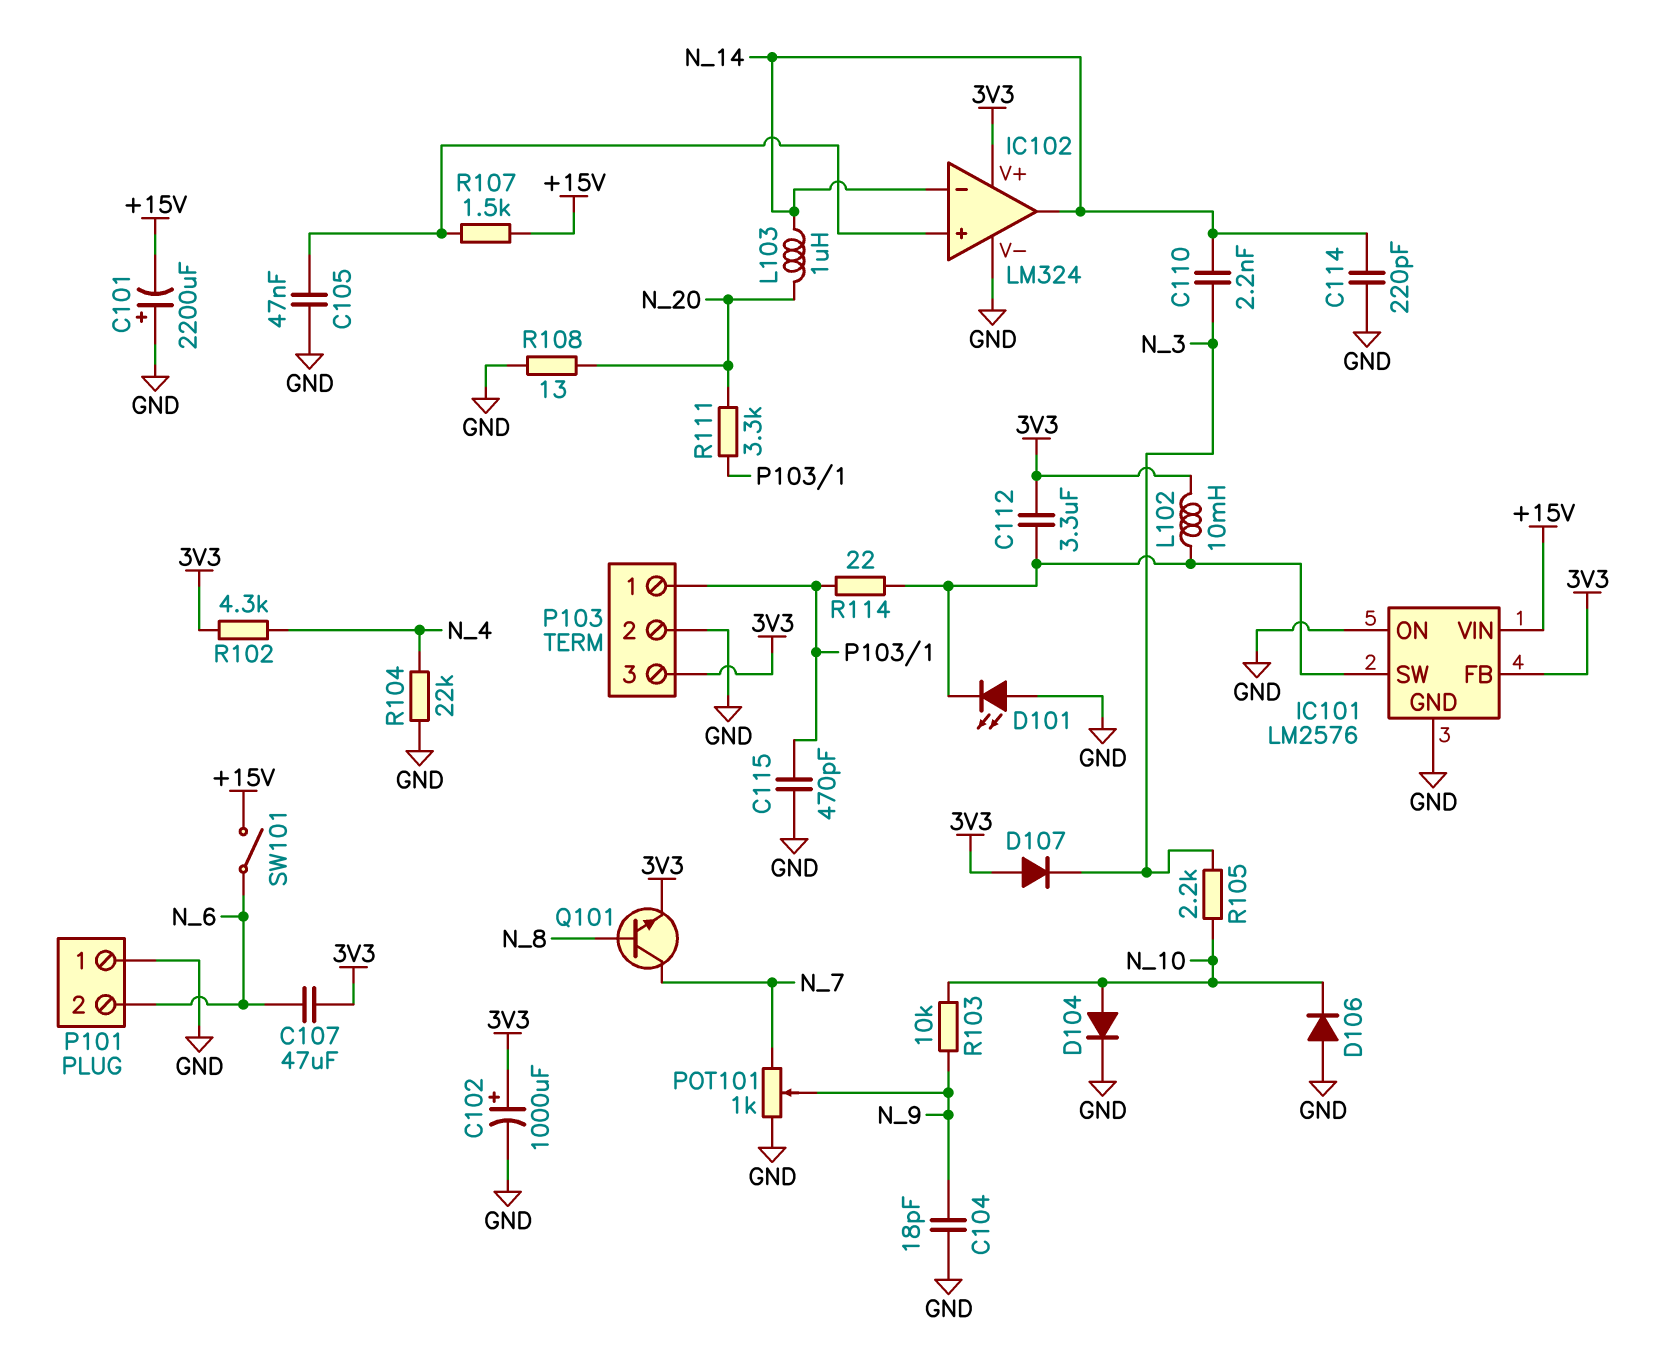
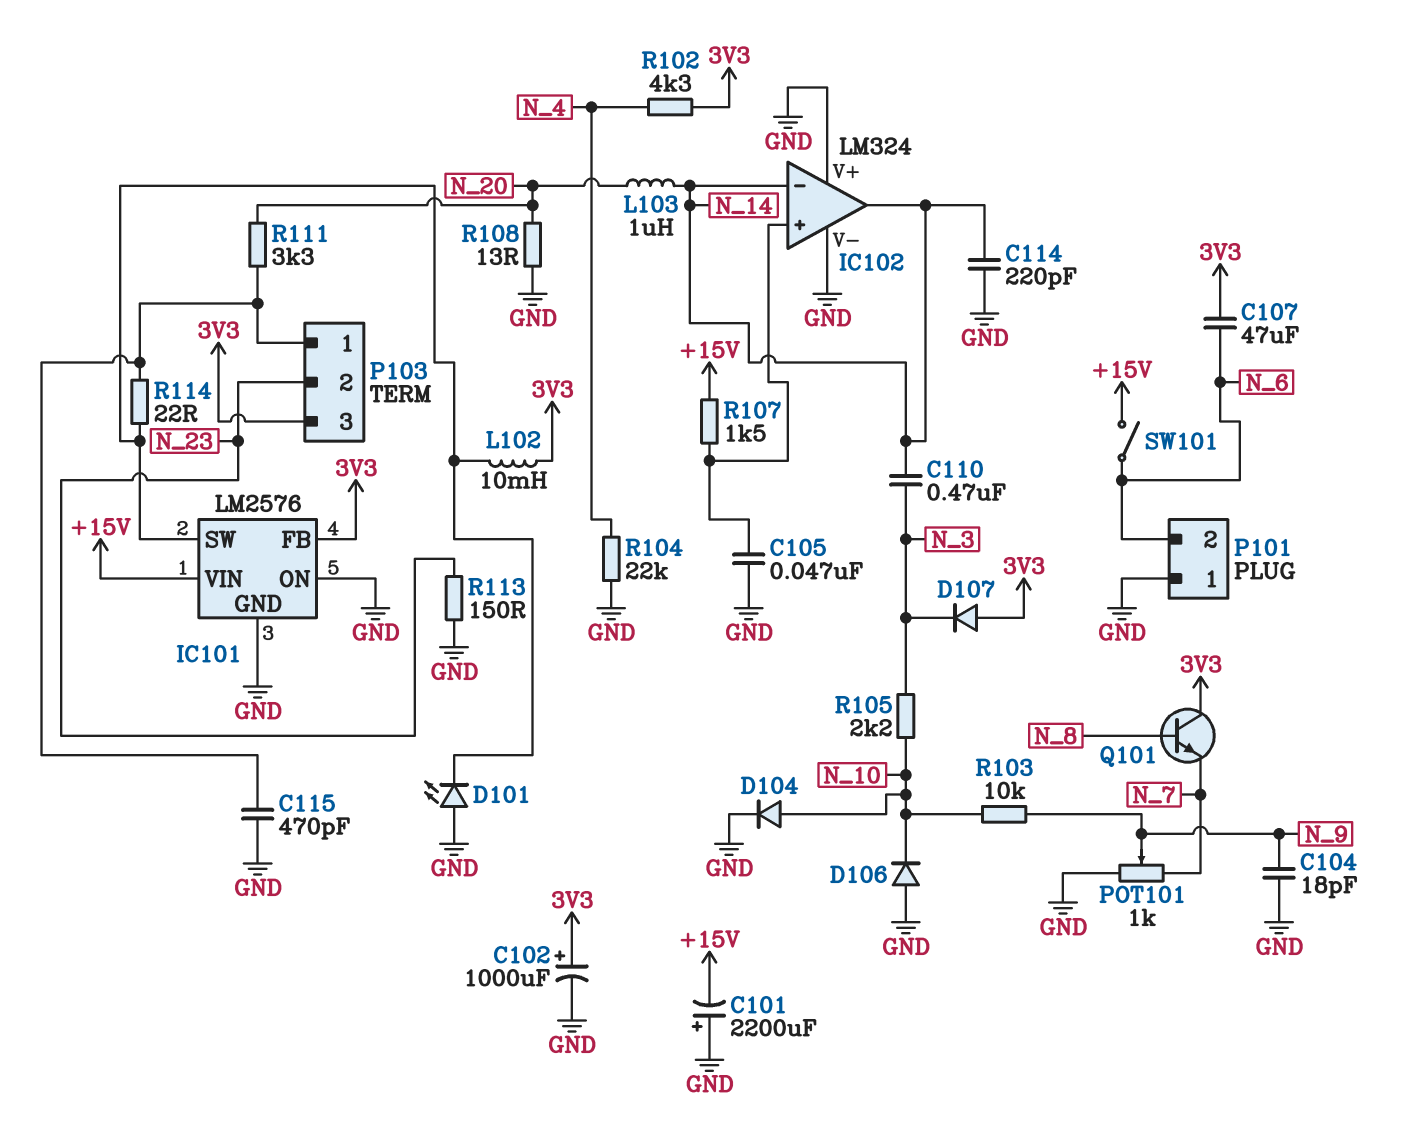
C110: 2.2nF (N_3, N_14) -> 470nF (N_3, N_14)
C112: 3.3uF (3V3, IC101/SW) -> none
IC102 pin V+: 3V3 -> GND
P103 pin 2: GND -> N_23
Q101: NPN (B N_8, C N_7, E 3V3) -> NPN (B N_8, C 3V3, E N_7)
R113: none -> 150 (GND, N_23)

